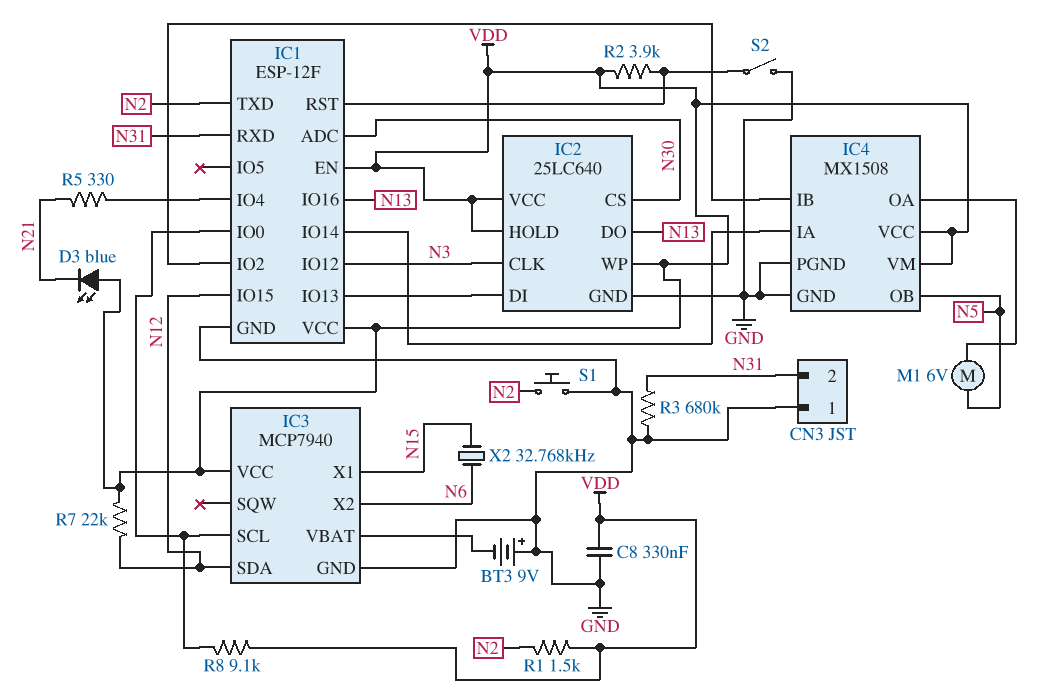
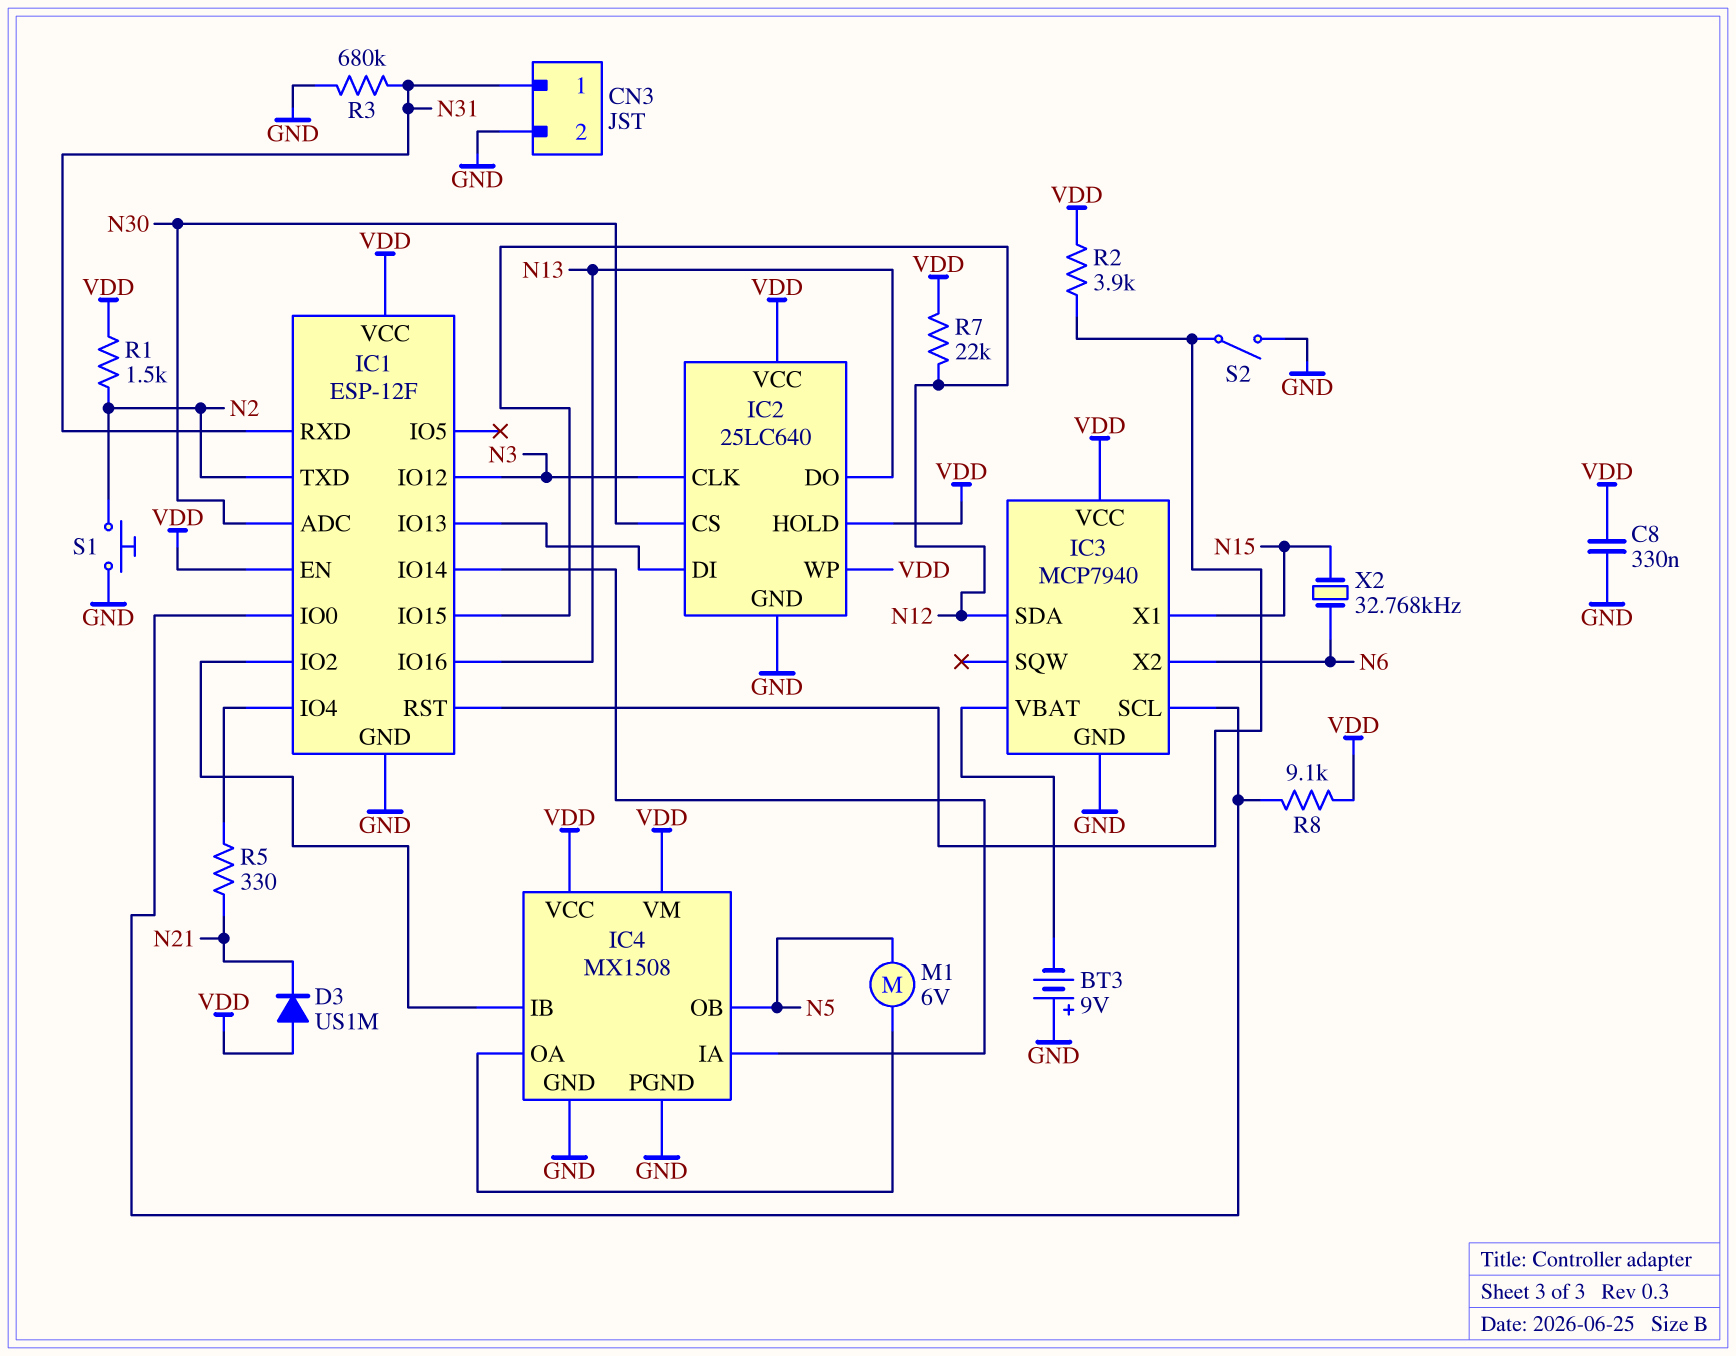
CN3 pin 1: GND -> N31
CN3 pin 2: N31 -> GND
D3: LED blue (A VDD, K N21) -> diode US1M (A VDD, K N21)

